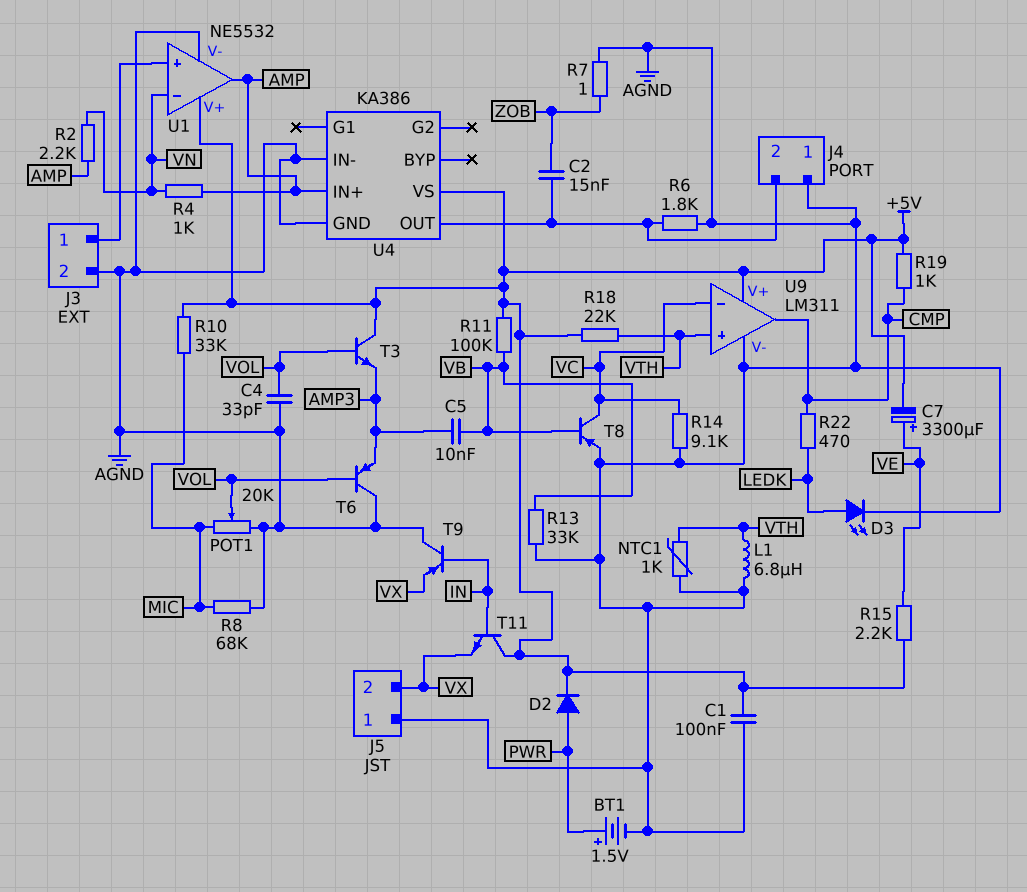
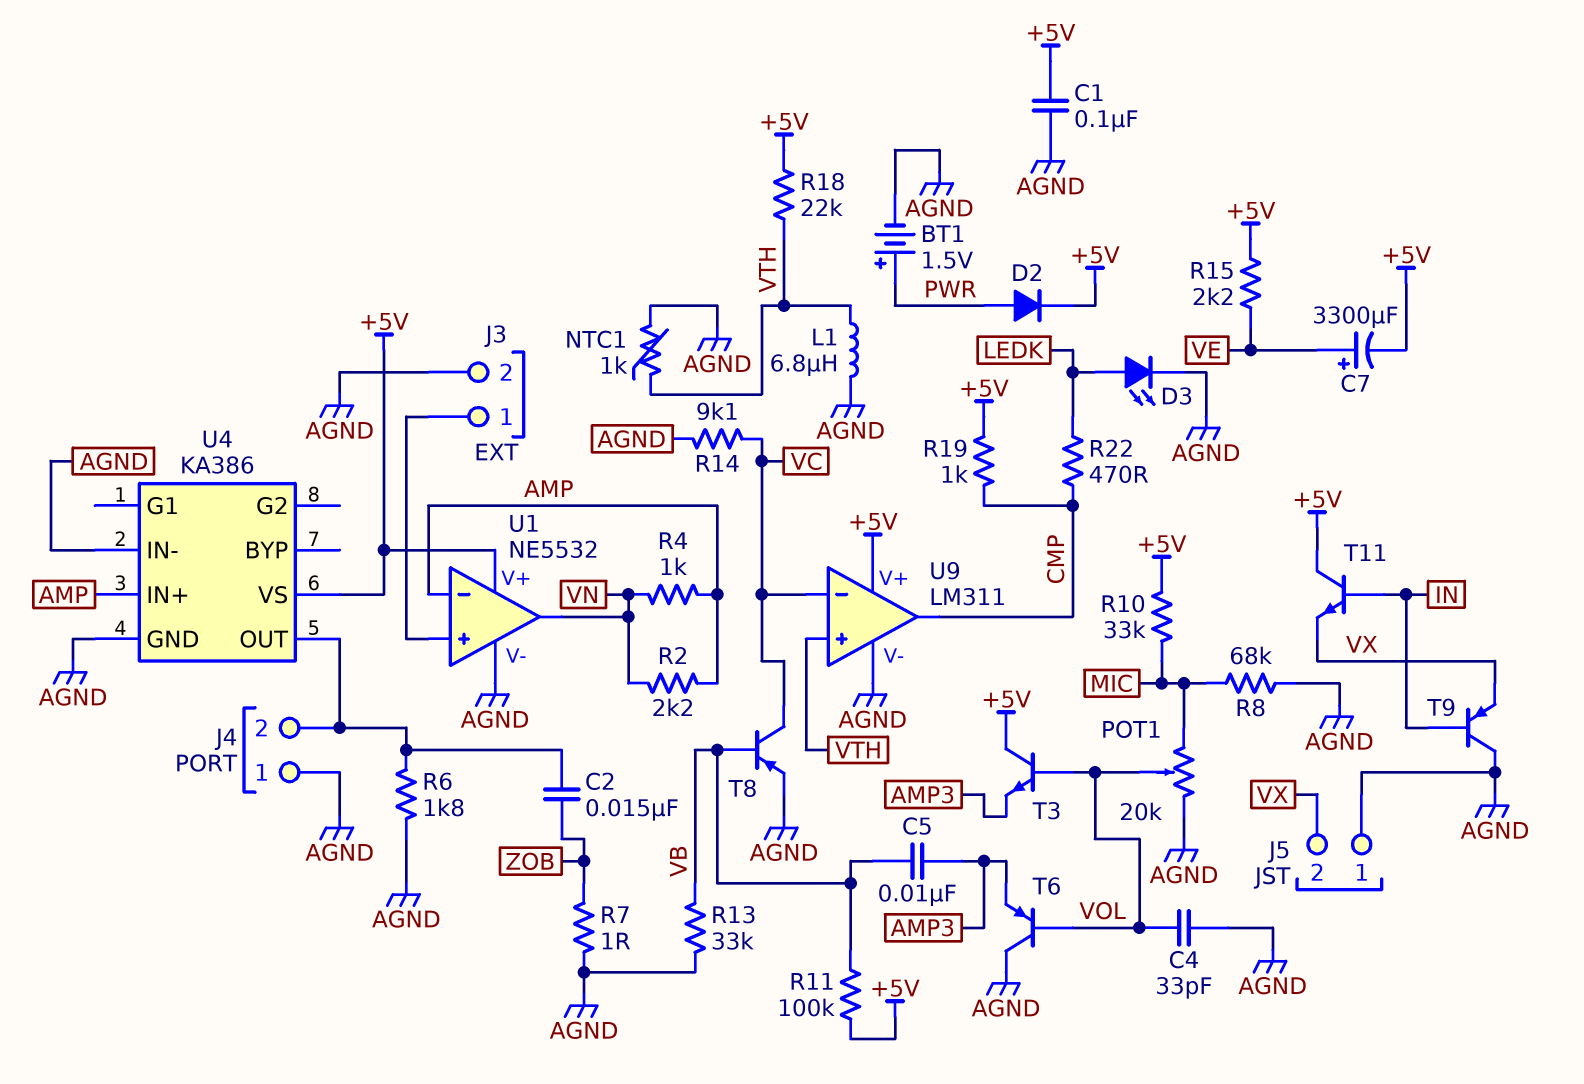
U1 pin in-: VN -> AMP
U1 pin out: AMP -> VN

